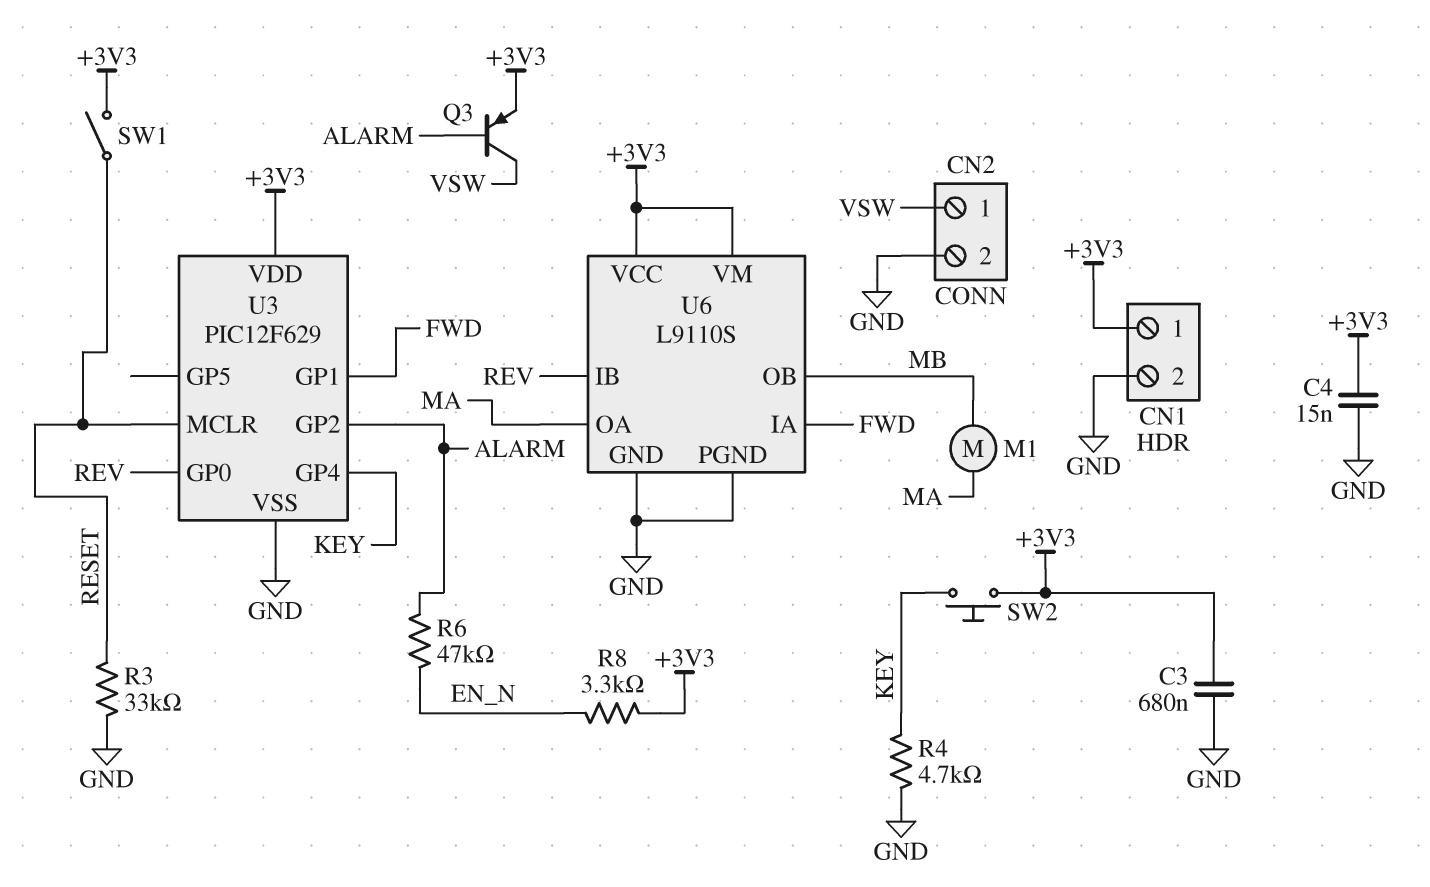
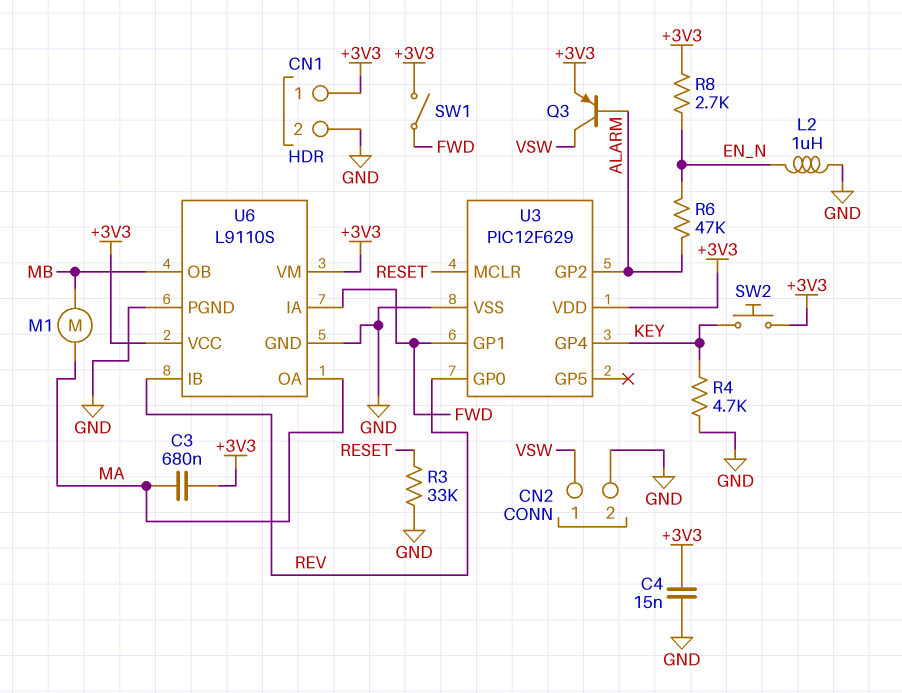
C3: 680nF (+3V3, GND) -> 680nF (+3V3, MA)
L2: none -> 1uH (EN_N, GND)
R8: 3.3k (+3V3, EN_N) -> 2.7k (+3V3, EN_N)
SW1: switch (+3V3, RESET) -> switch (+3V3, FWD)

